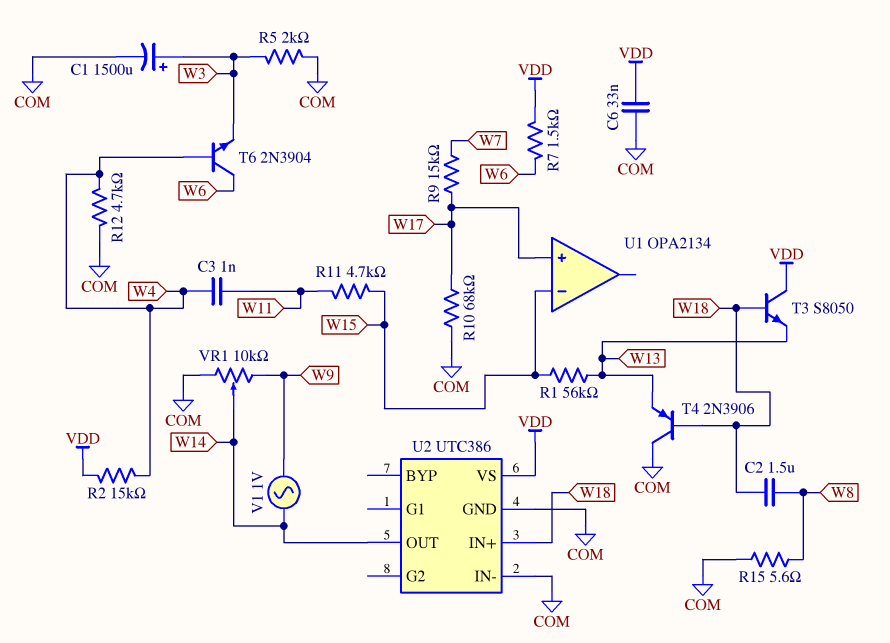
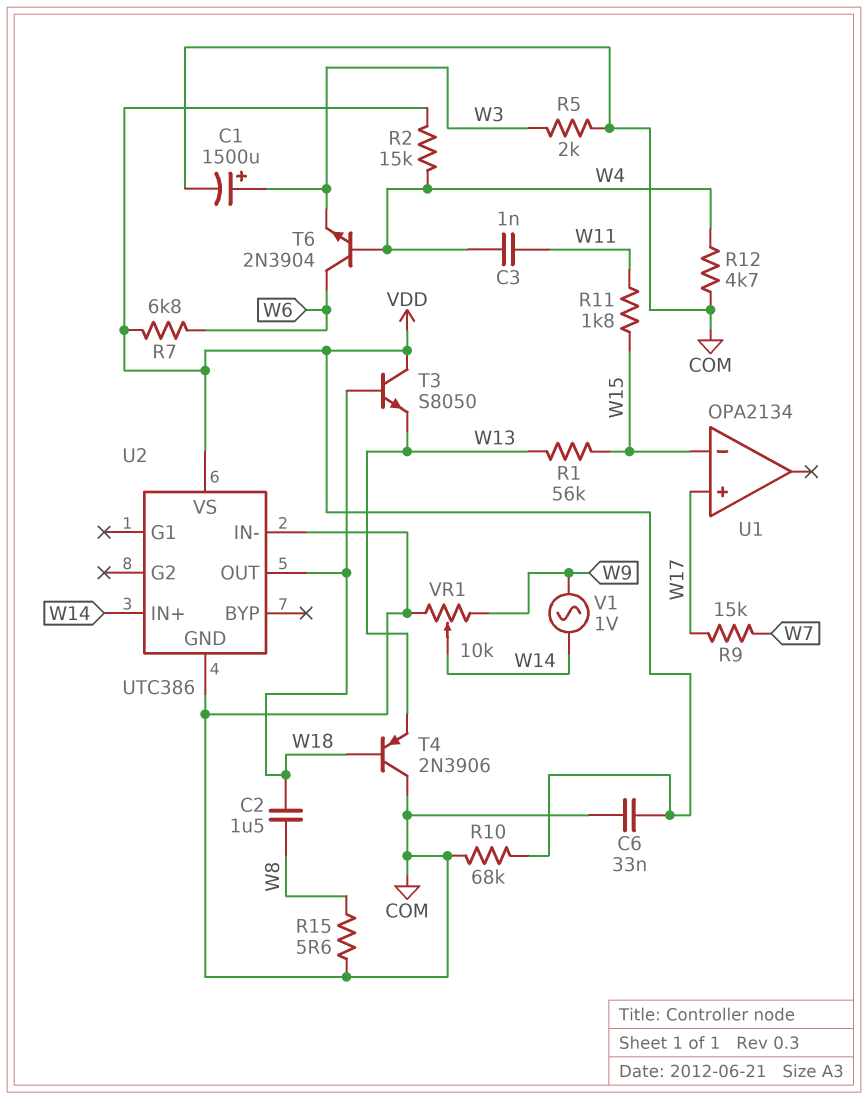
R7: 1.5k (VDD, W6) -> 6.8k (VDD, W6)
R10: 68k (COM, W17) -> 68k (COM, VDD)
R11: 4.7k (W11, W15) -> 1.8k (W11, W15)
U2 pin IN+: W18 -> W14
U2 pin OUT: W14 -> W18

